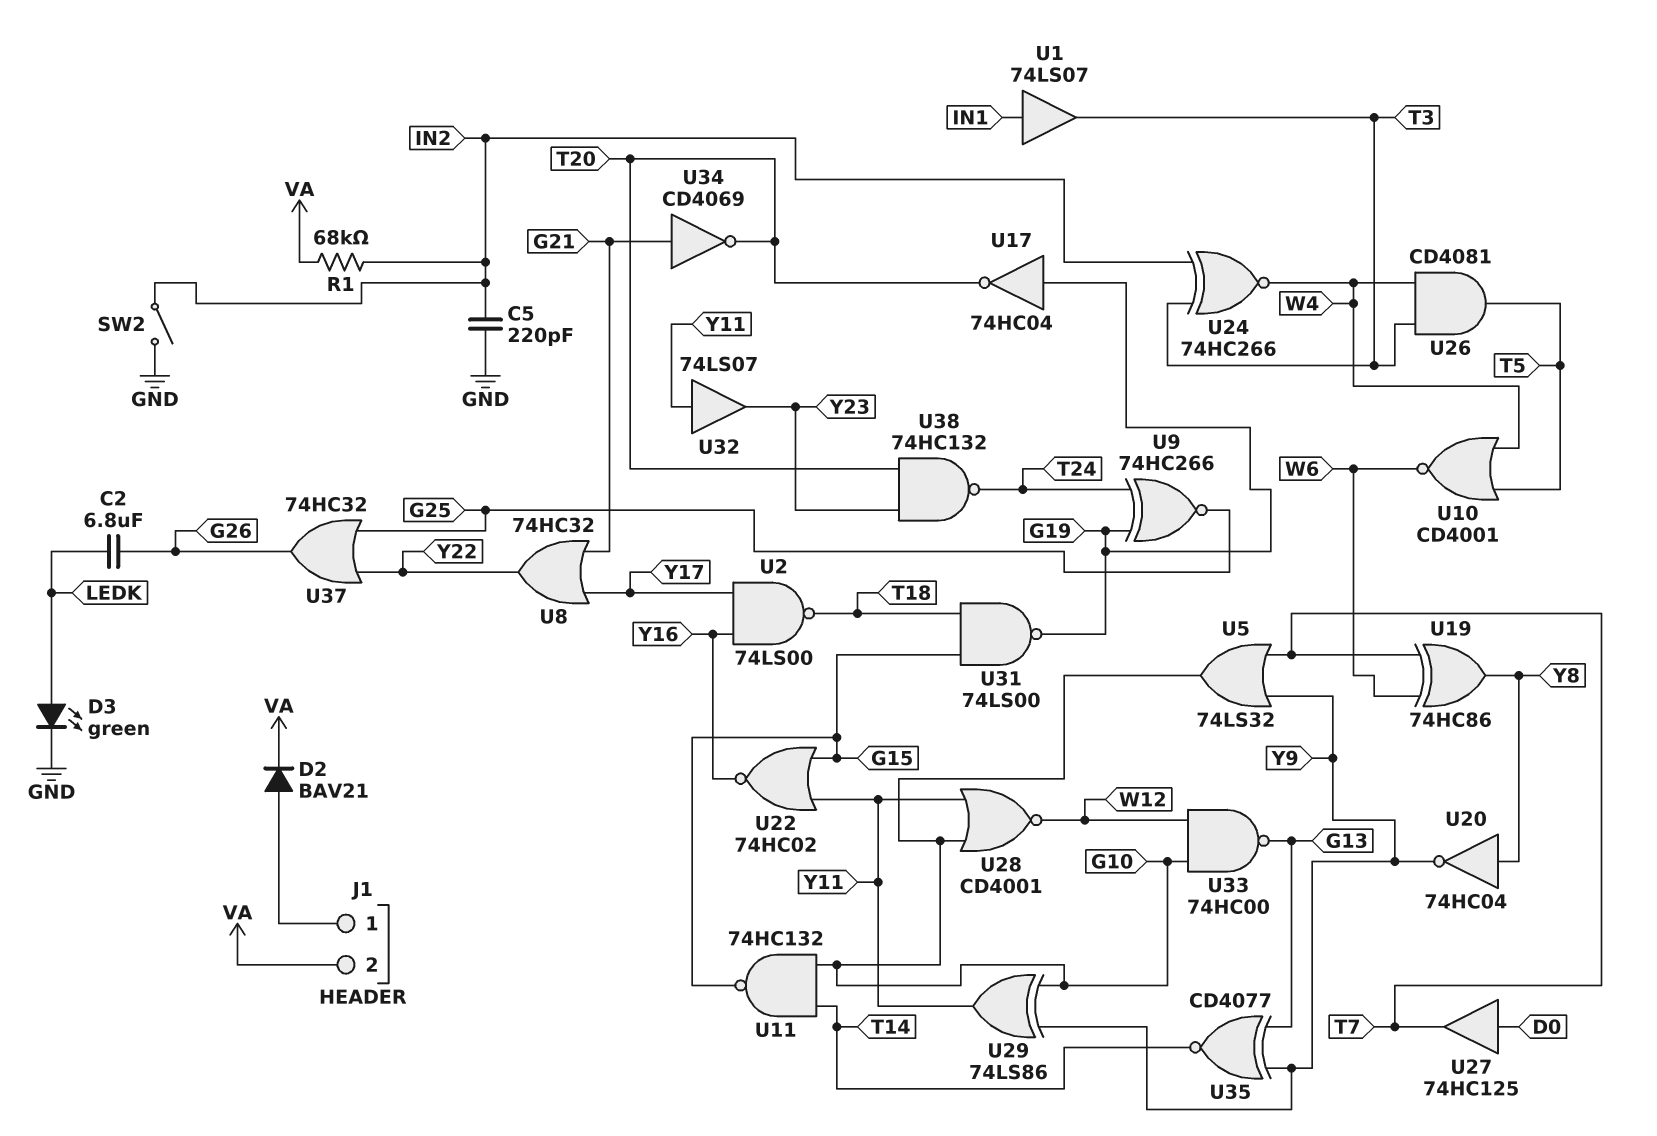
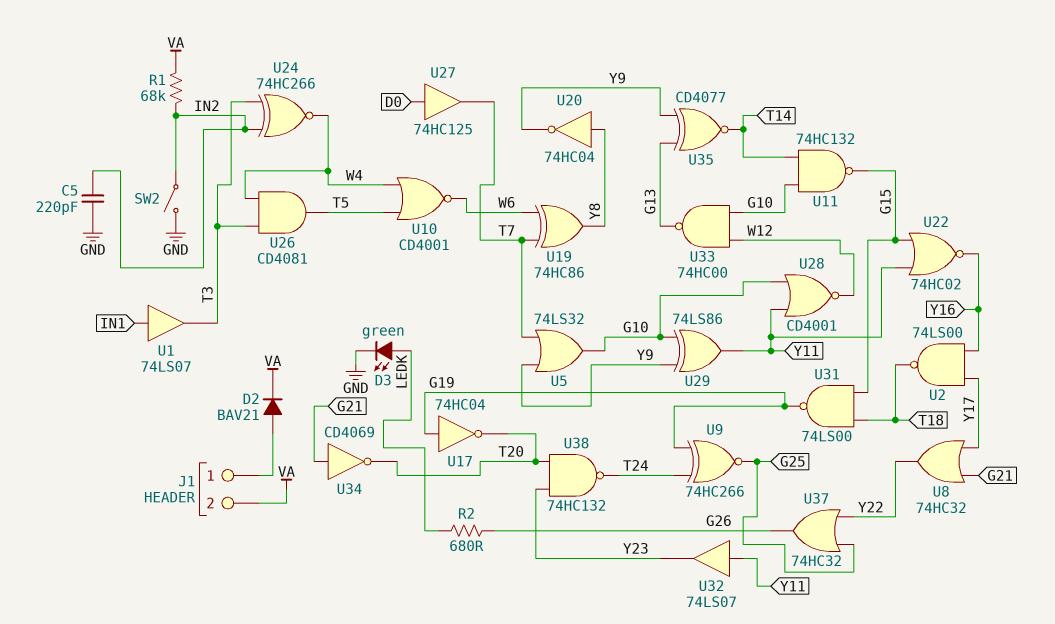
C2: 6.8uF (G26, LEDK) -> none
R2: none -> 680 (G26, LEDK)

